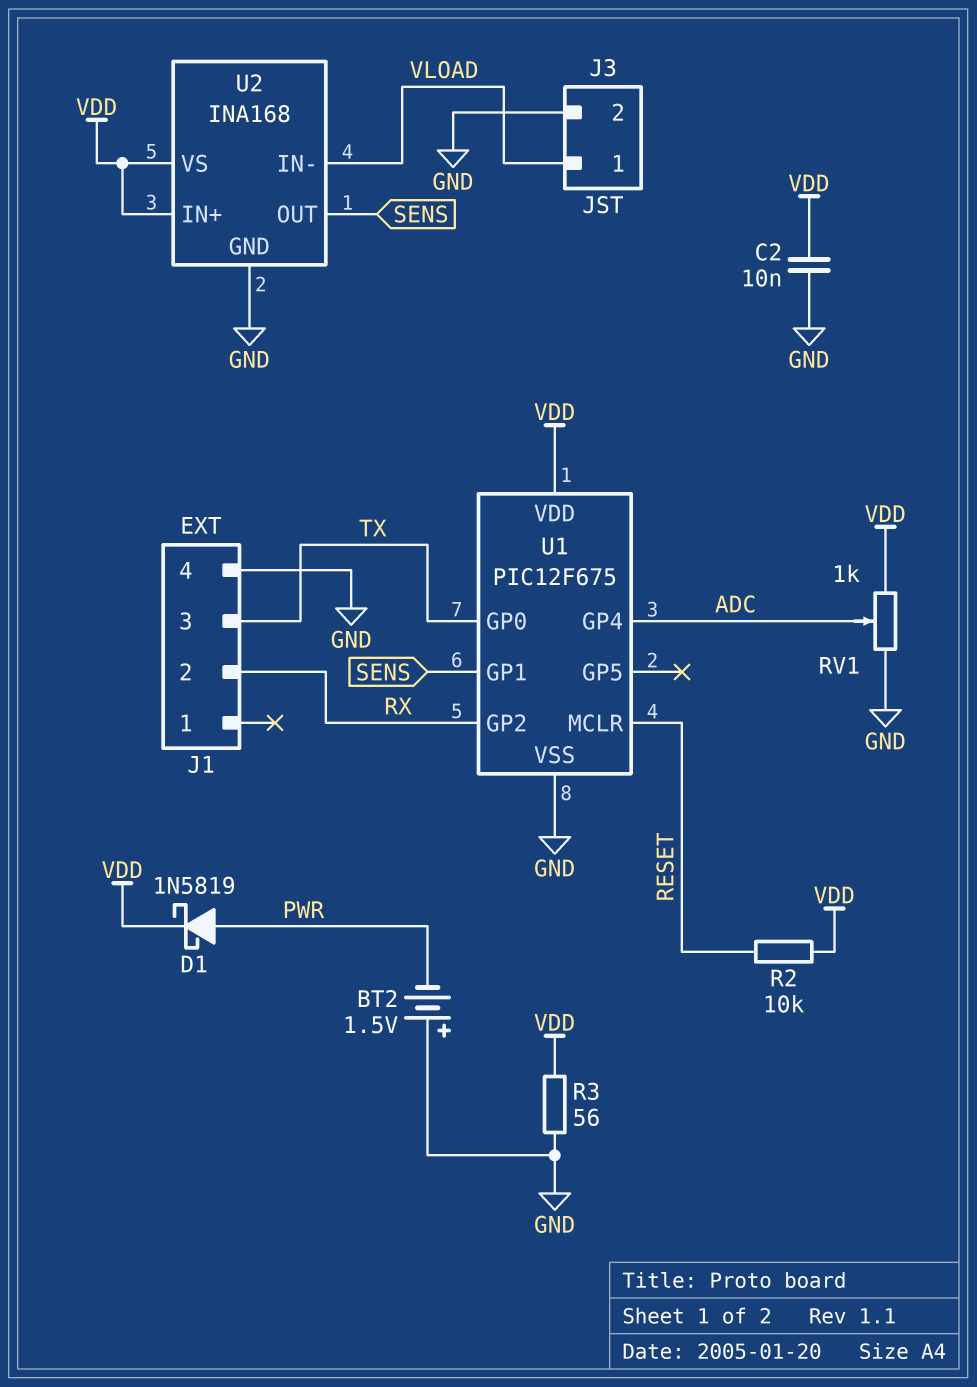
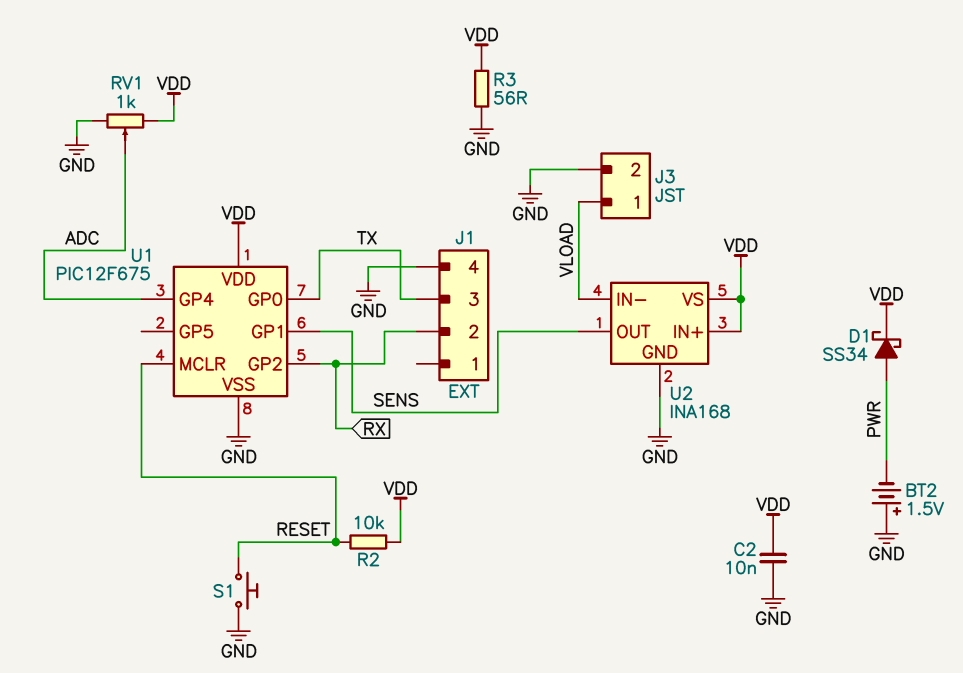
D1: schottky 1N5819 (A PWR, K VDD) -> schottky SS34 (A PWR, K VDD)
S1: none -> button (GND, RESET)

